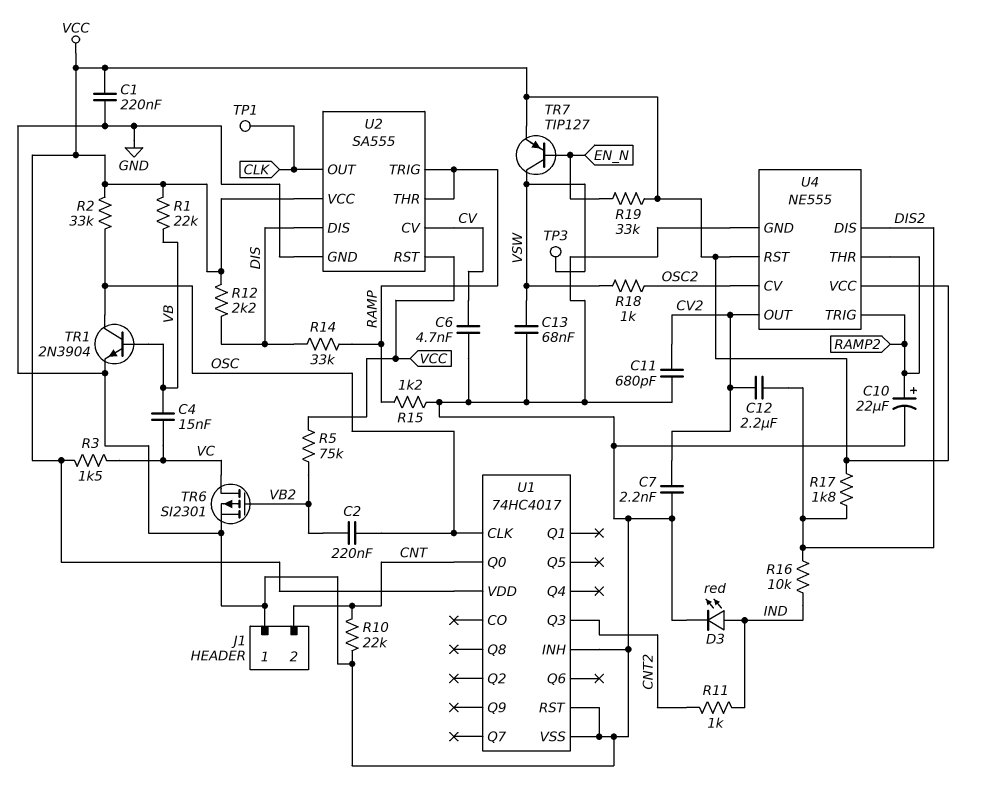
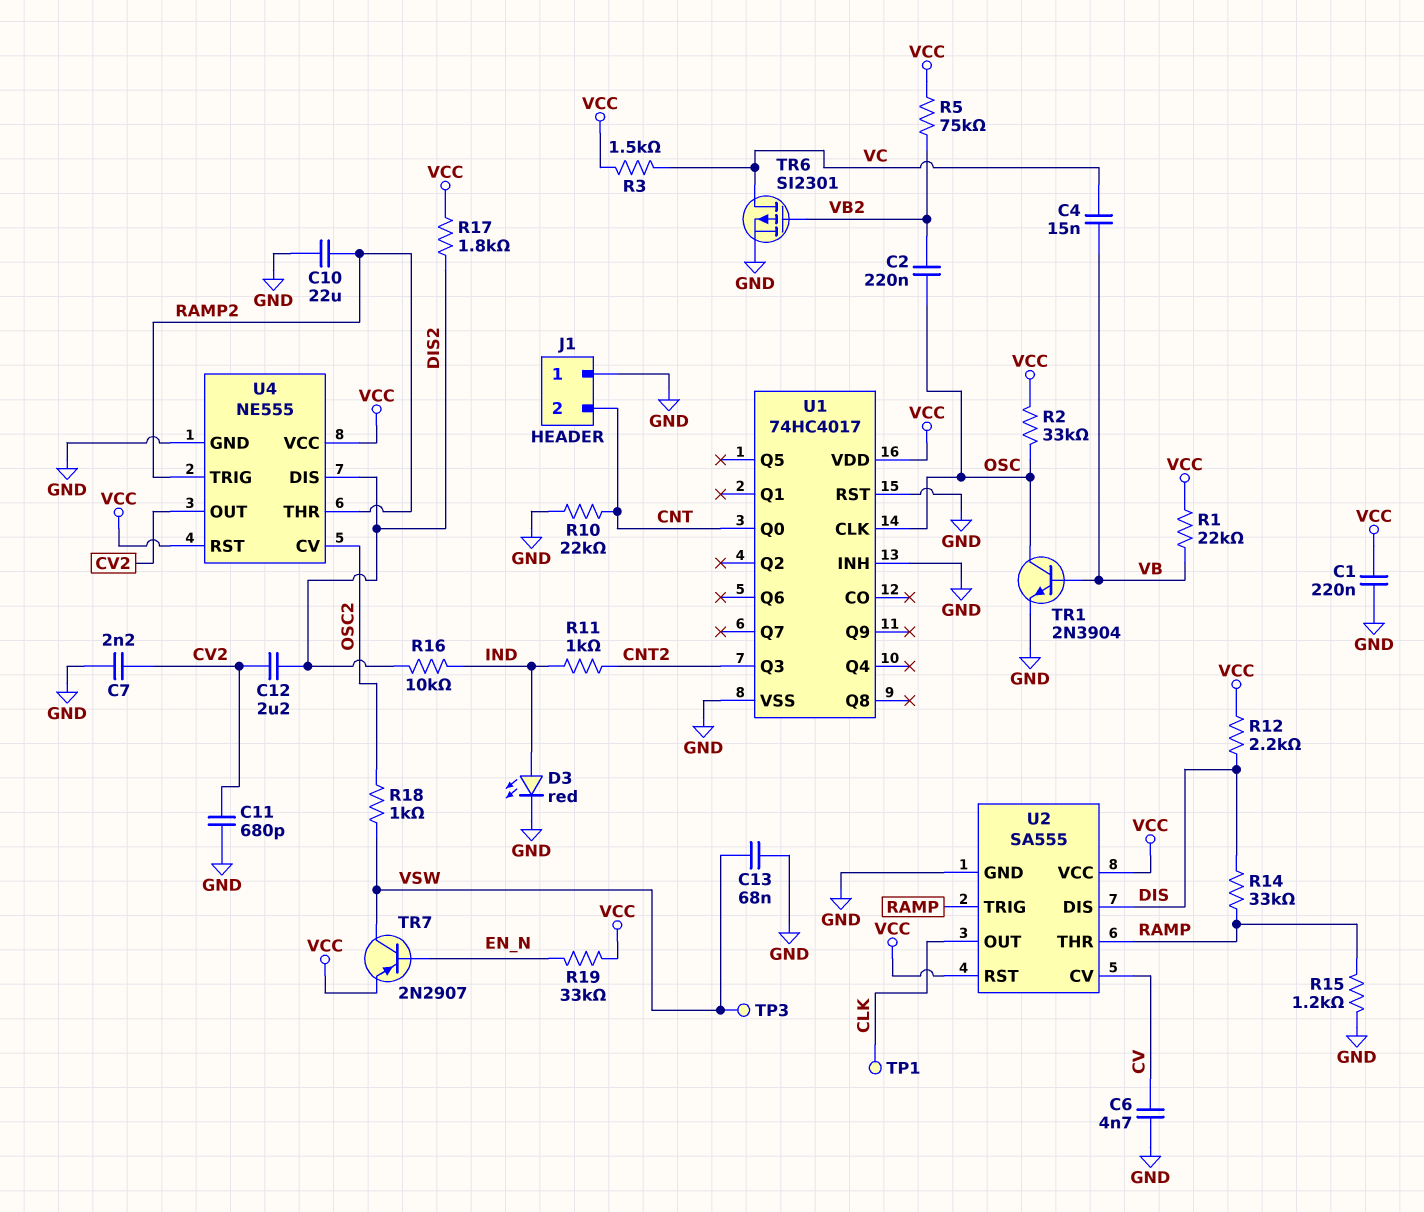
C10: 22uF (plus RAMP2, minus GND) -> 22uF (GND, RAMP2)
TR7: PNP TIP127 (B EN_N, C VSW, E VCC) -> PNP 2N2907 (B EN_N, C VSW, E VCC)

